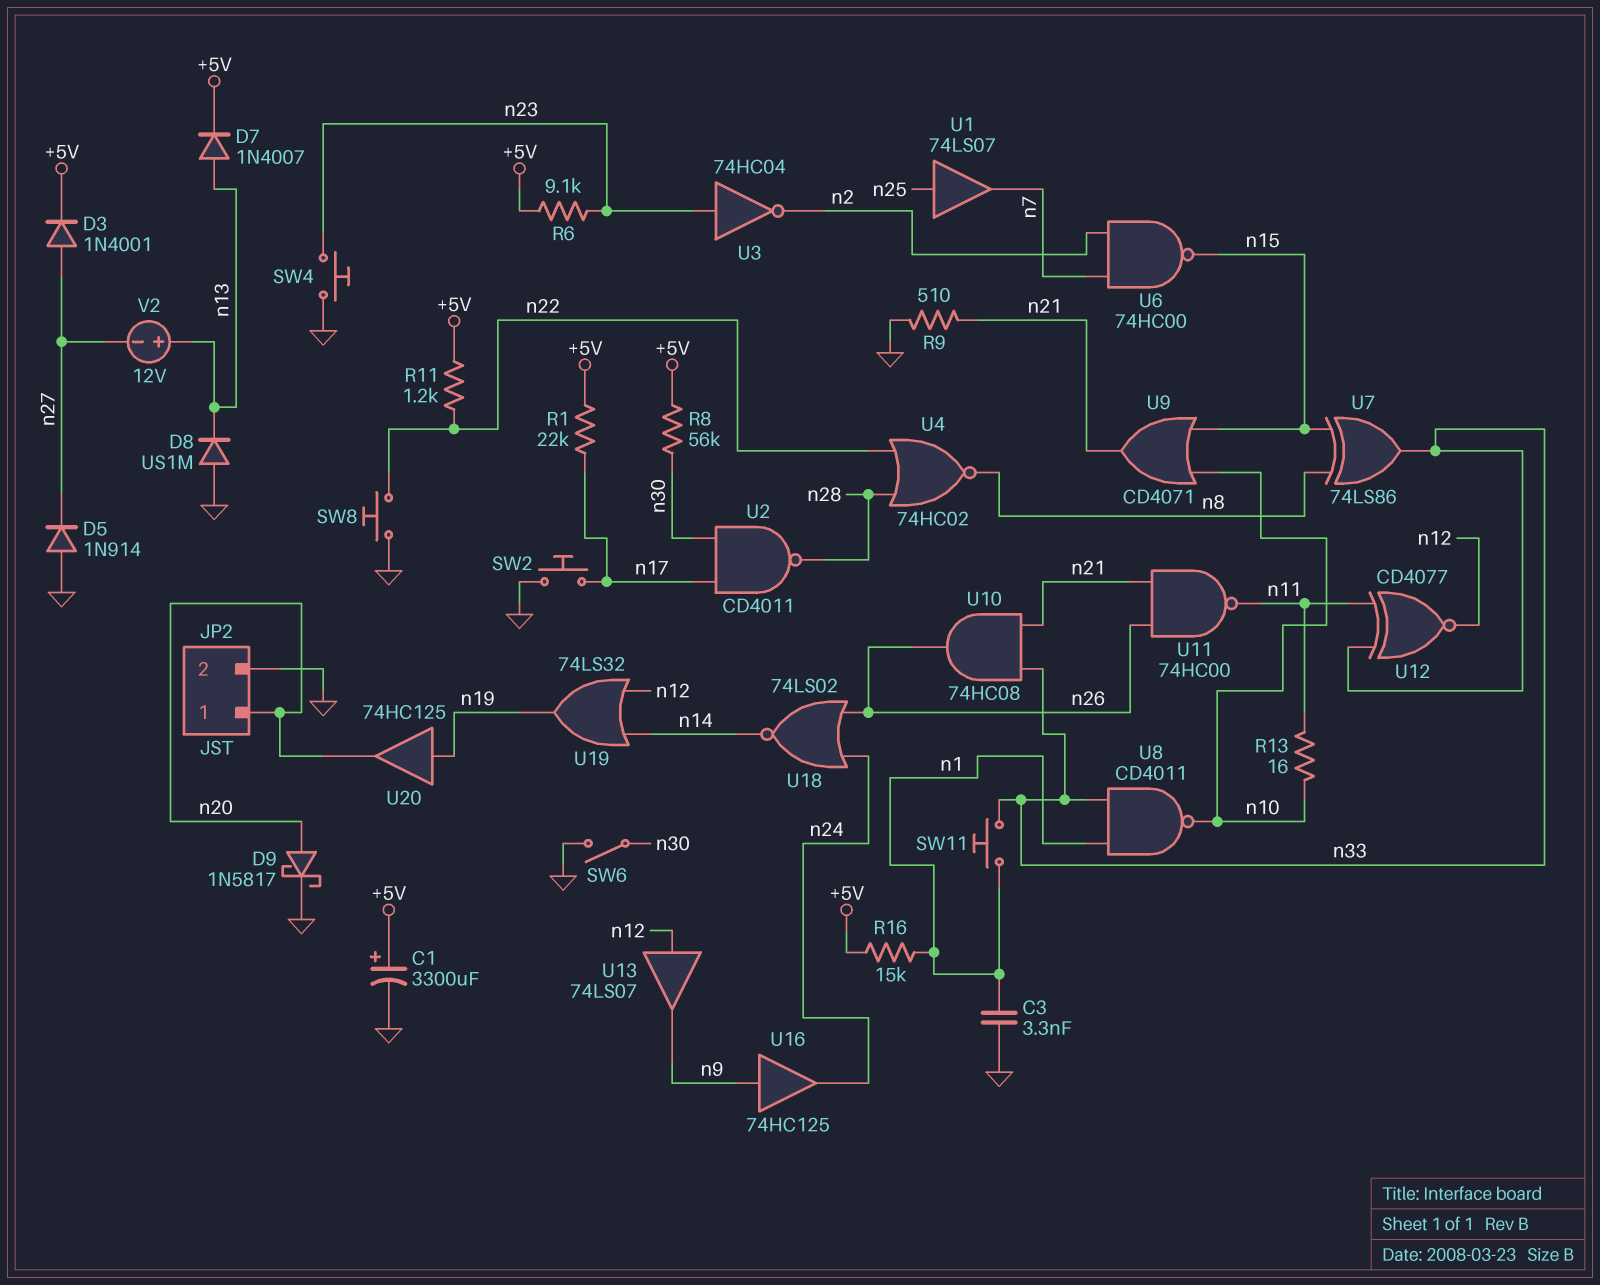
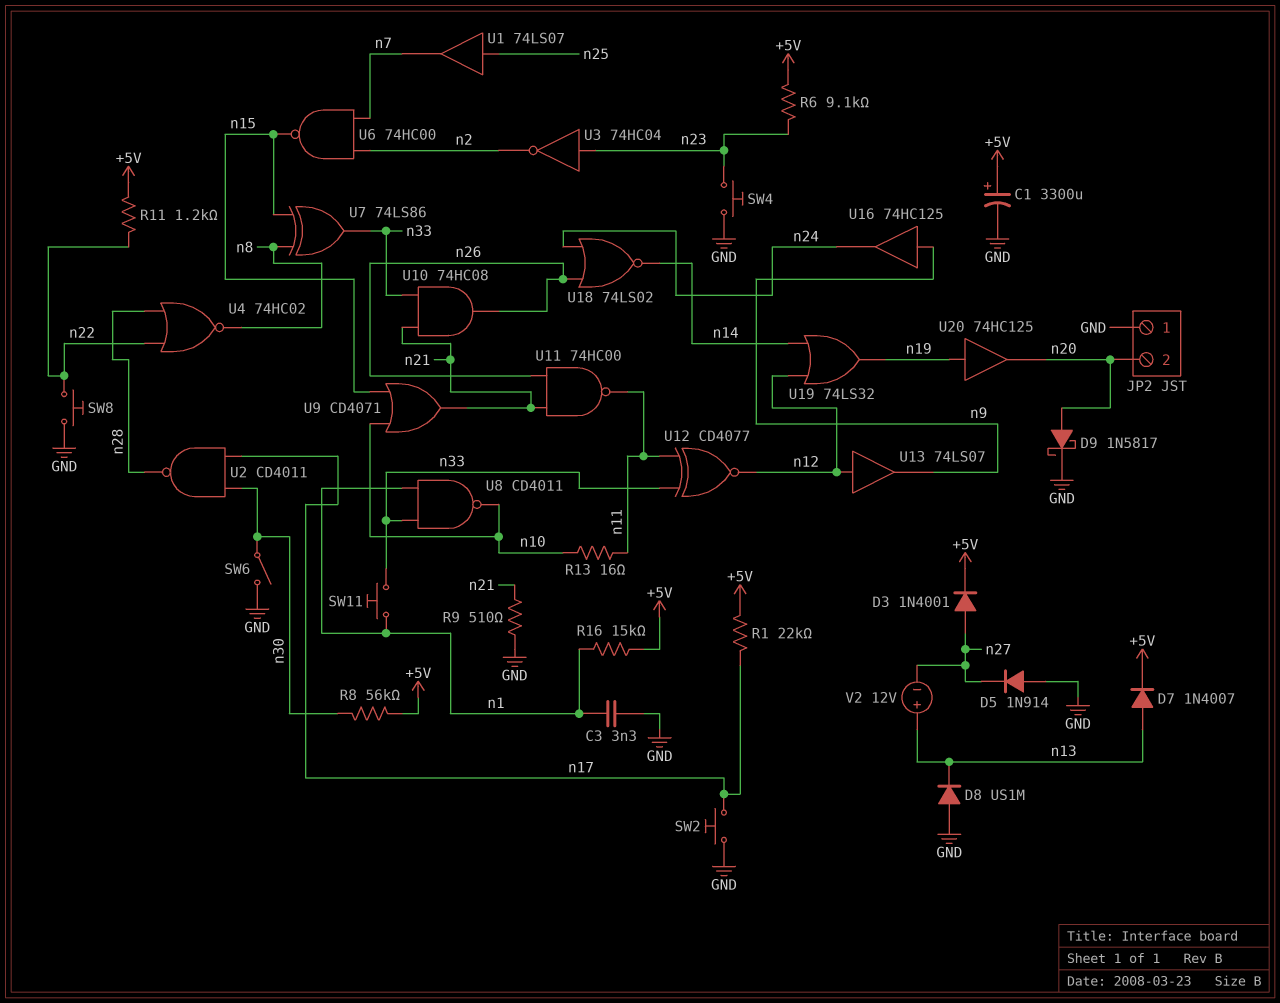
JP2 pin 1: n20 -> GND
JP2 pin 2: GND -> n20

